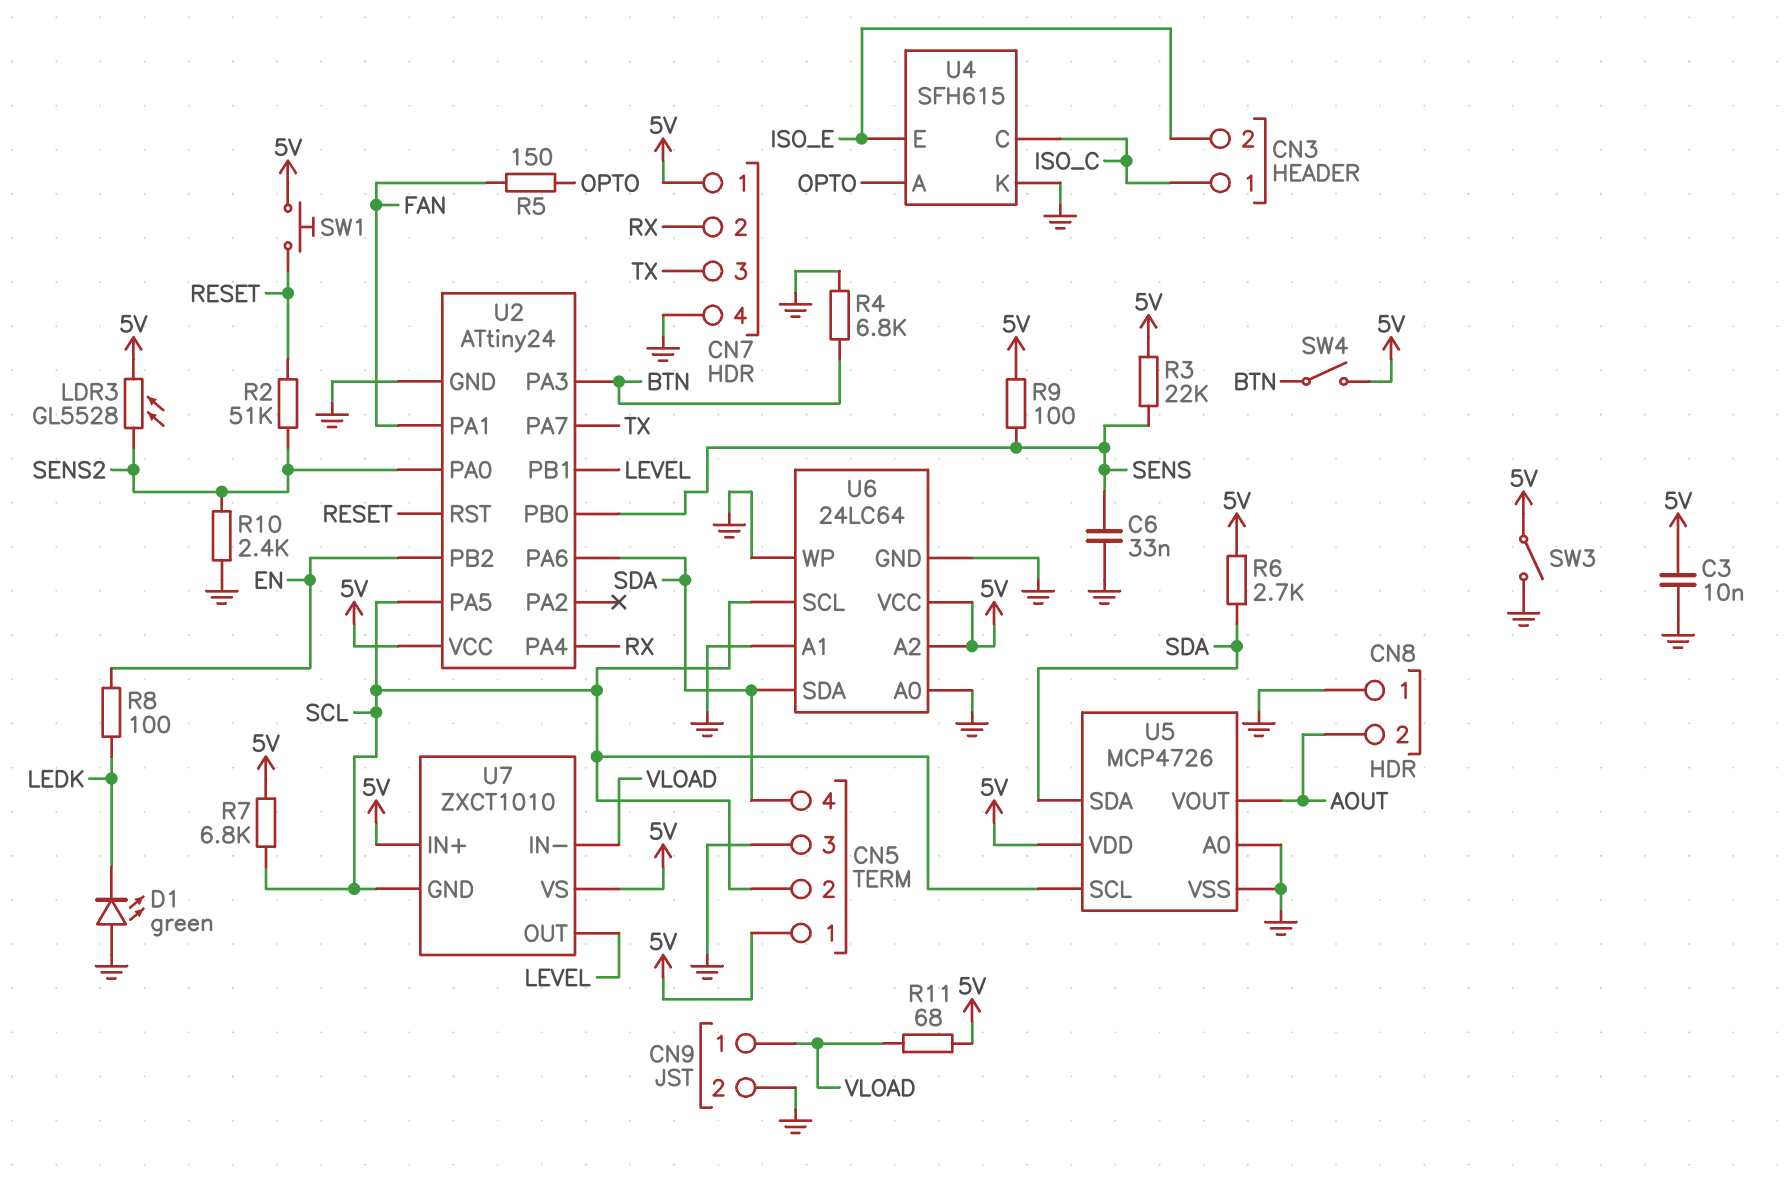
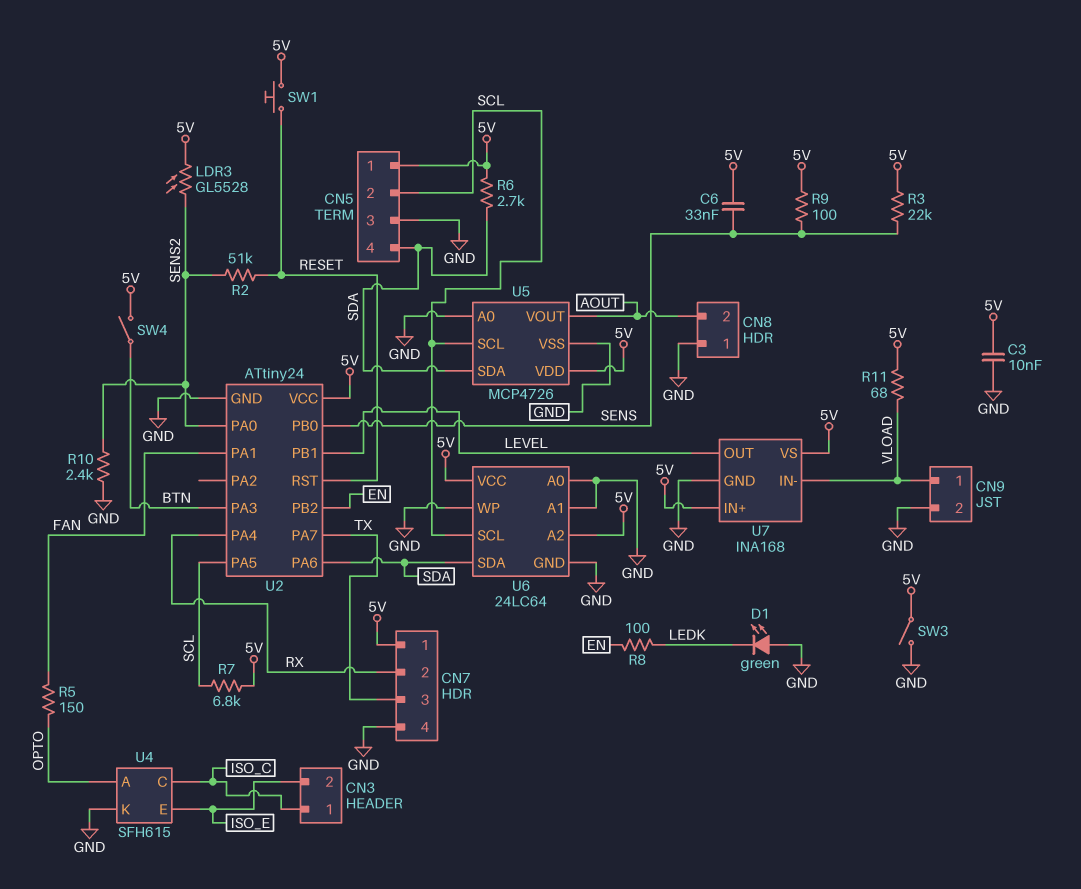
C6: 33nF (GND, SENS) -> 33nF (5V, SENS)
R4: 6.8k (BTN, GND) -> none
U7: ZXCT1010 -> INA168
U7 pin GND: SCL -> GND

